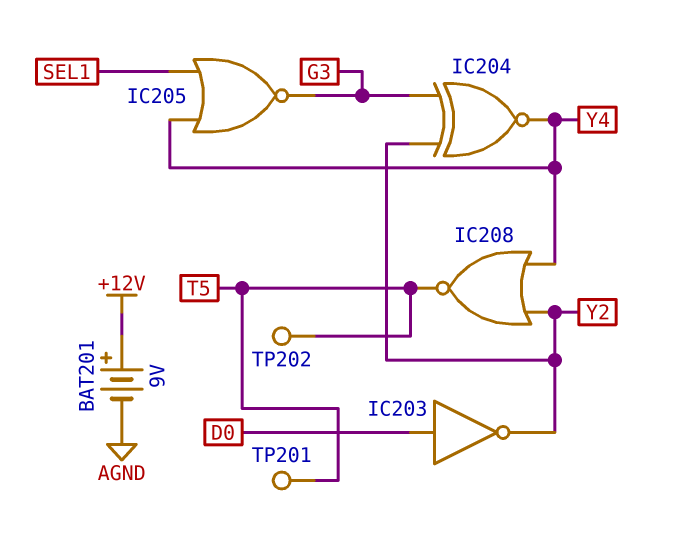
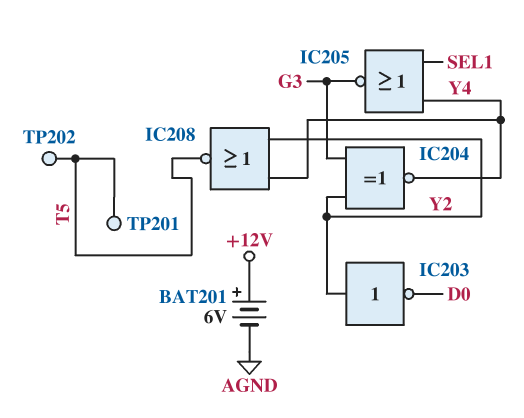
BAT201: 9V (plus +12V, minus AGND) -> 6V (plus +12V, minus AGND)
IC203: NOT (in D0, out Y2) -> NOT (in Y2, out D0)

